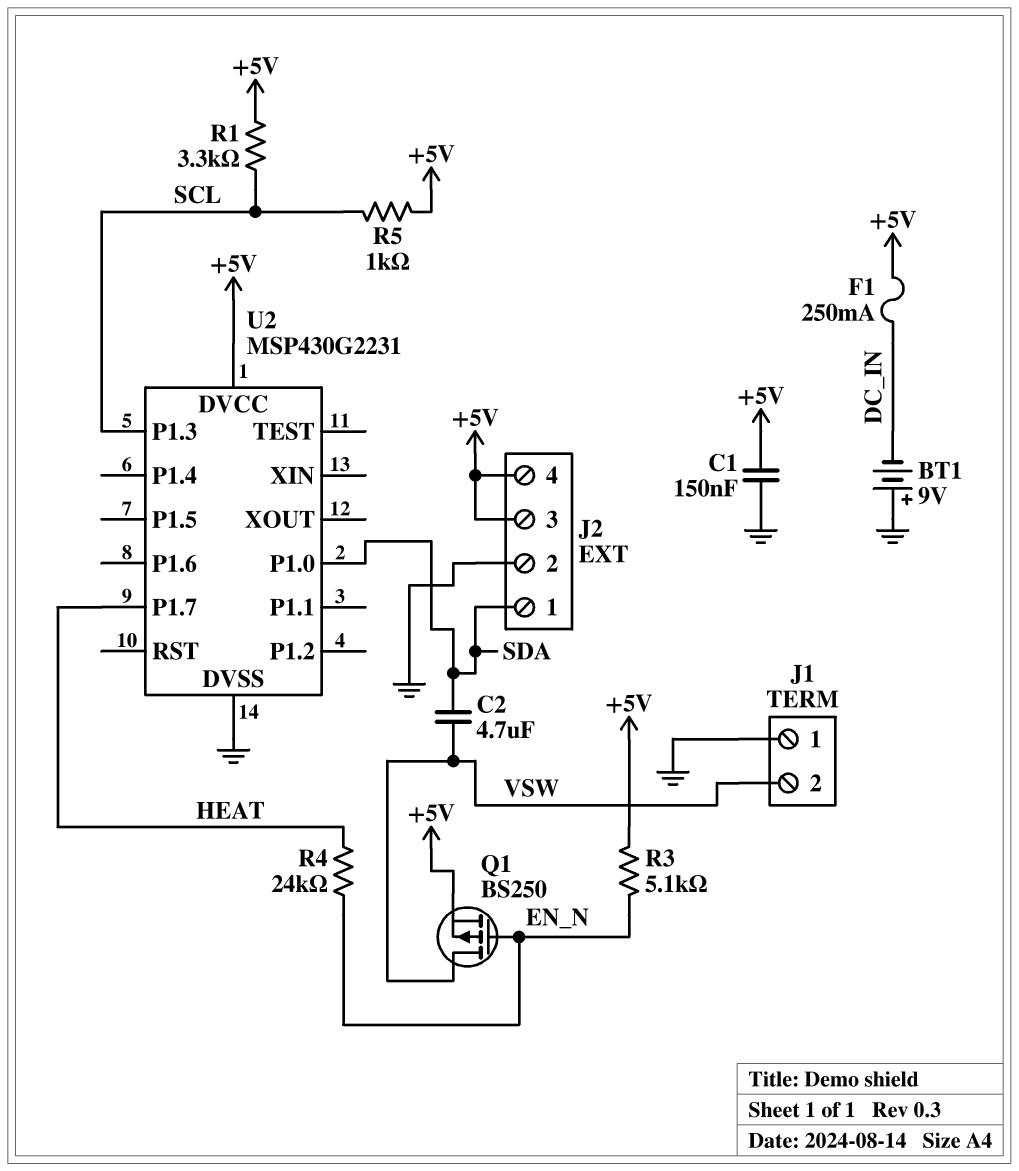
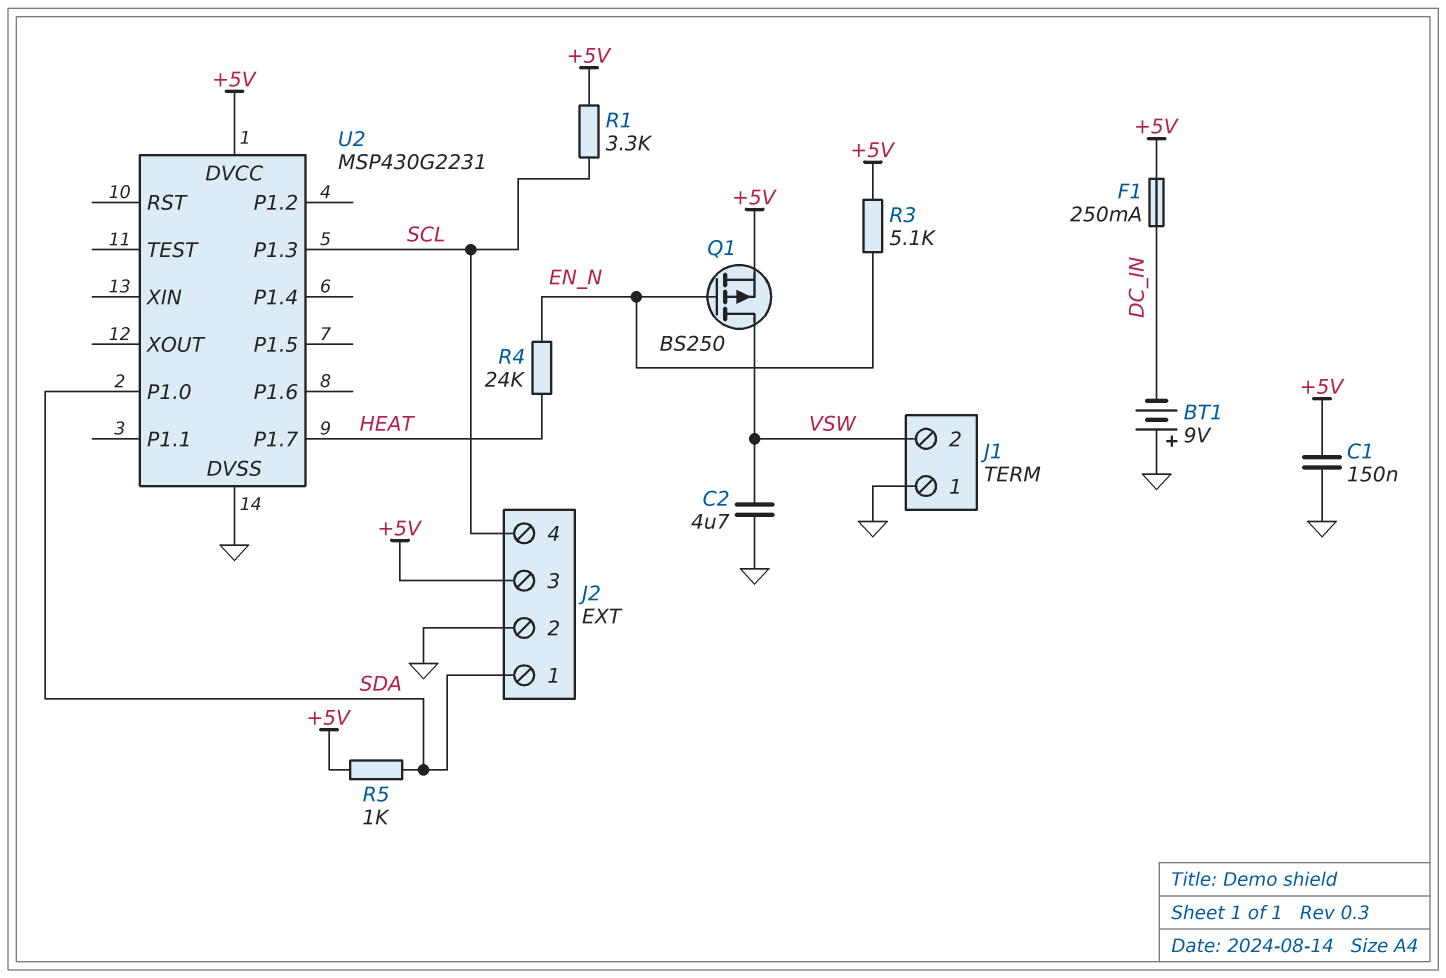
C2: 4.7uF (SDA, VSW) -> 4.7uF (GND, VSW)
J2 pin 4: +5V -> SCL
R5: 1k (+5V, SCL) -> 1k (+5V, SDA)

